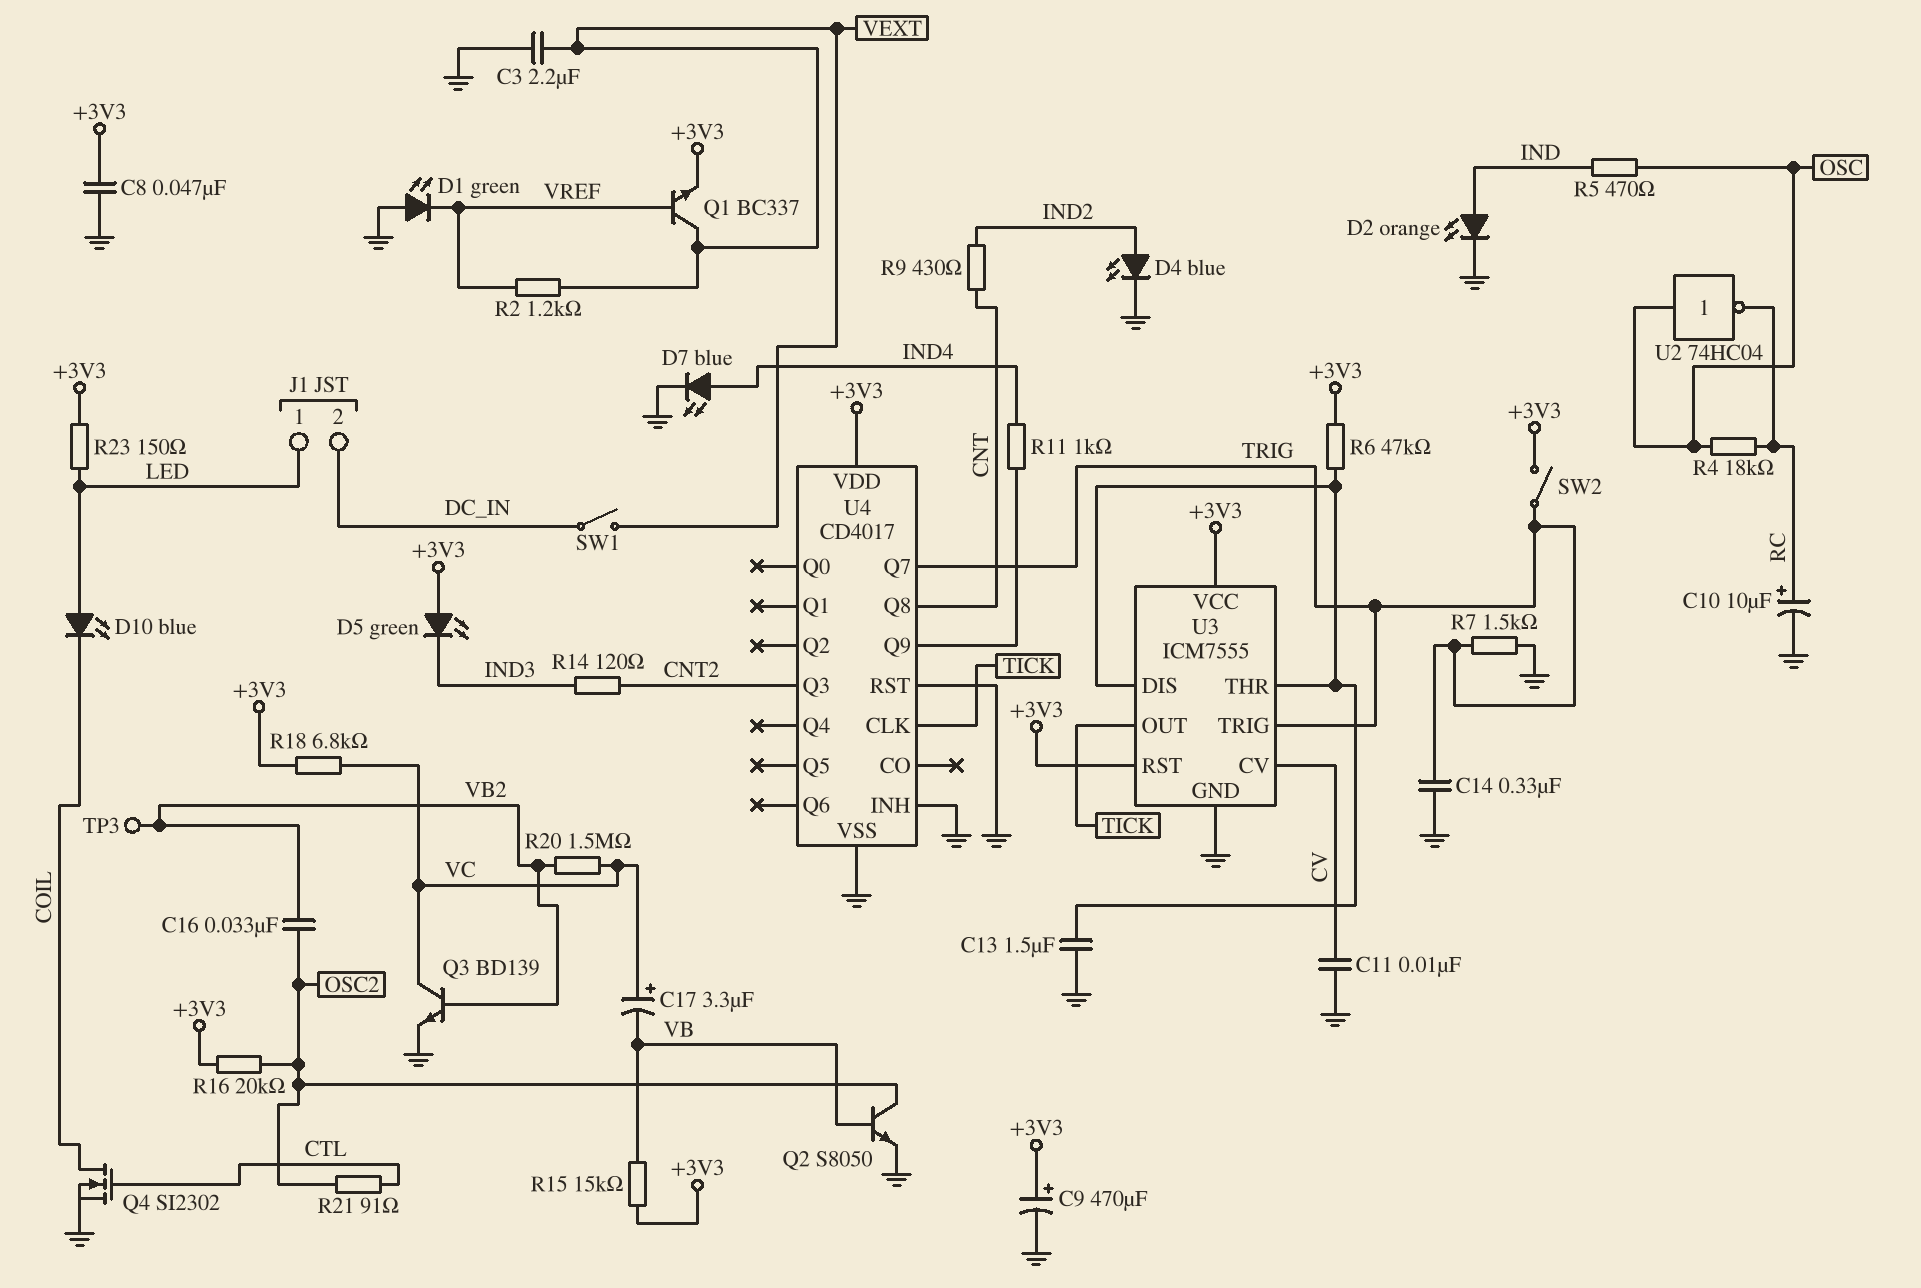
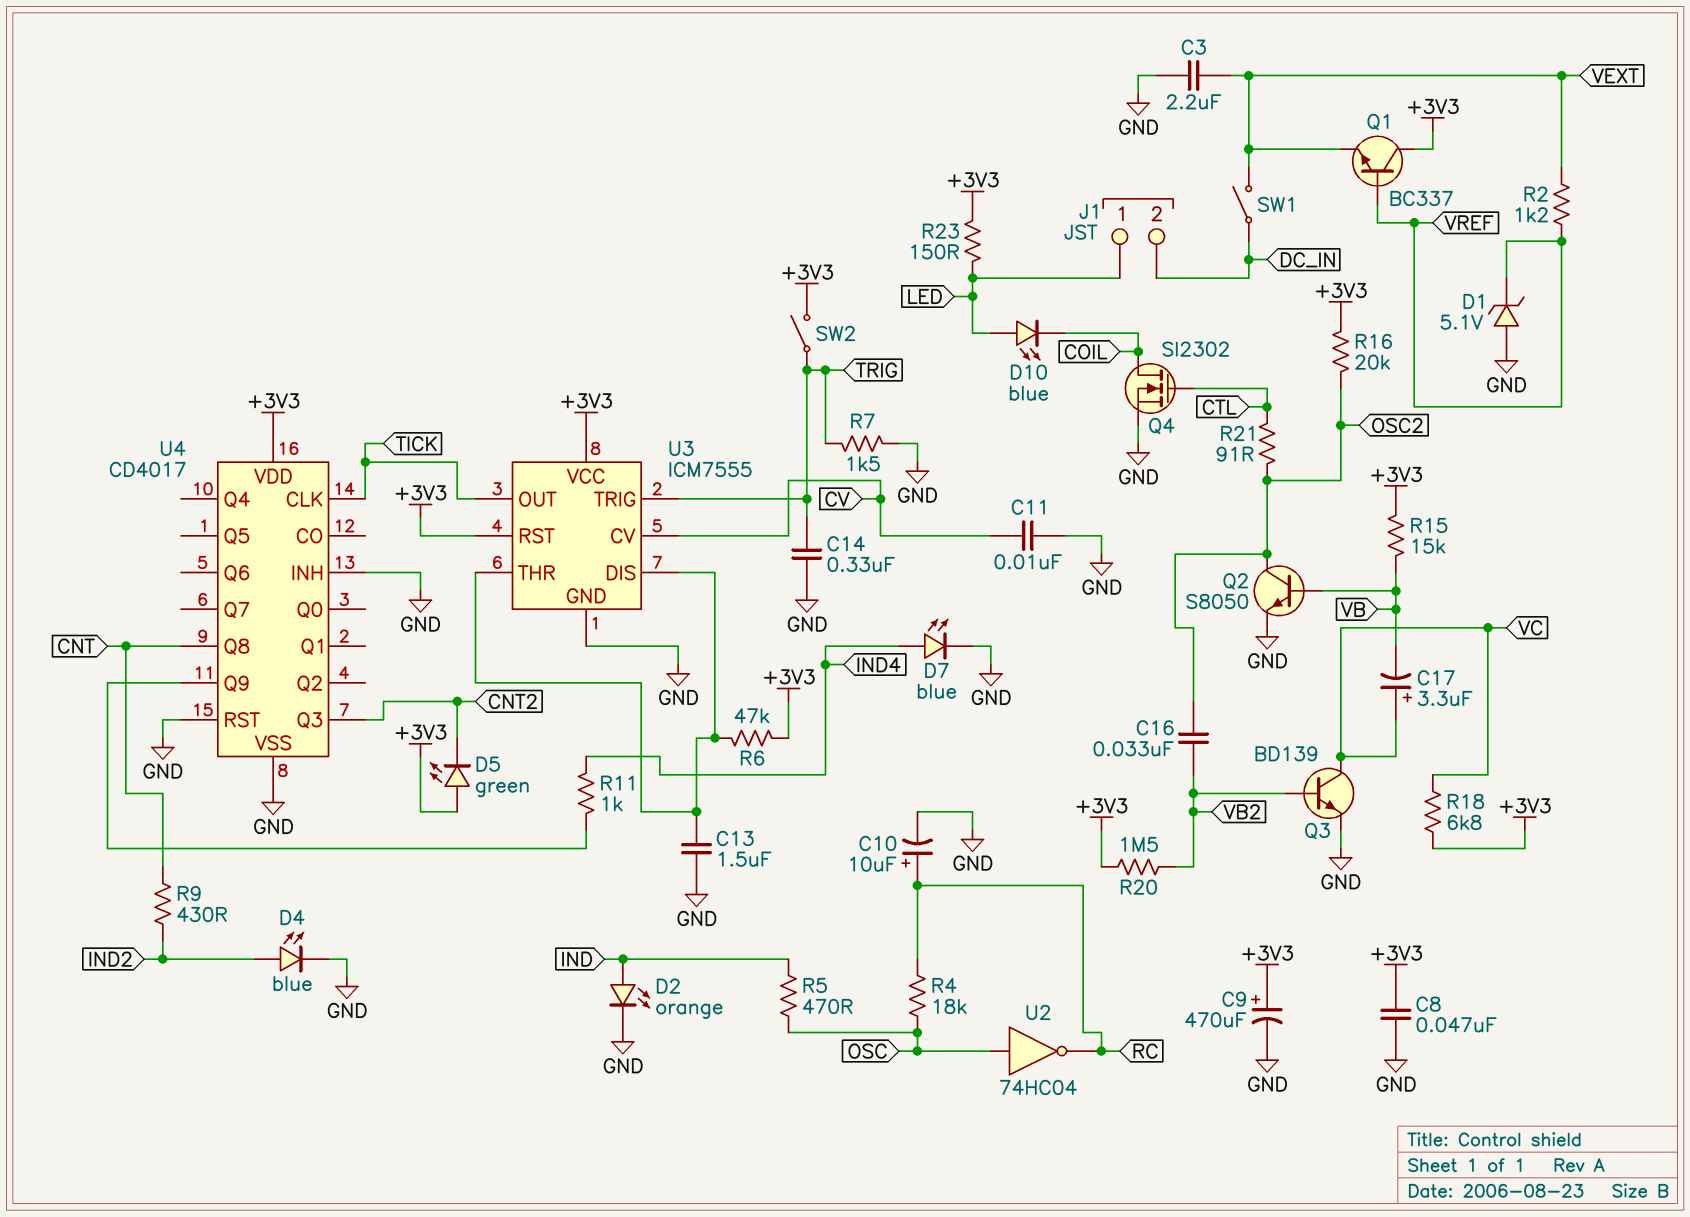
D1: LED green (A GND, K VREF) -> zener 5.1V (A GND, K VREF)
D5: LED green (A +3V3, K IND3) -> LED green (A +3V3, K CNT2)
Q1: NPN BC337 (B VREF, C VEXT, E +3V3) -> NPN BC337 (B VREF, C +3V3, E VEXT)
R14: 120 (CNT2, IND3) -> none
R20: 1.5M (VB2, VC) -> 1.5M (+3V3, VB2)
TP3: test point (VB2) -> none
U4 pin Q7: TRIG -> none

